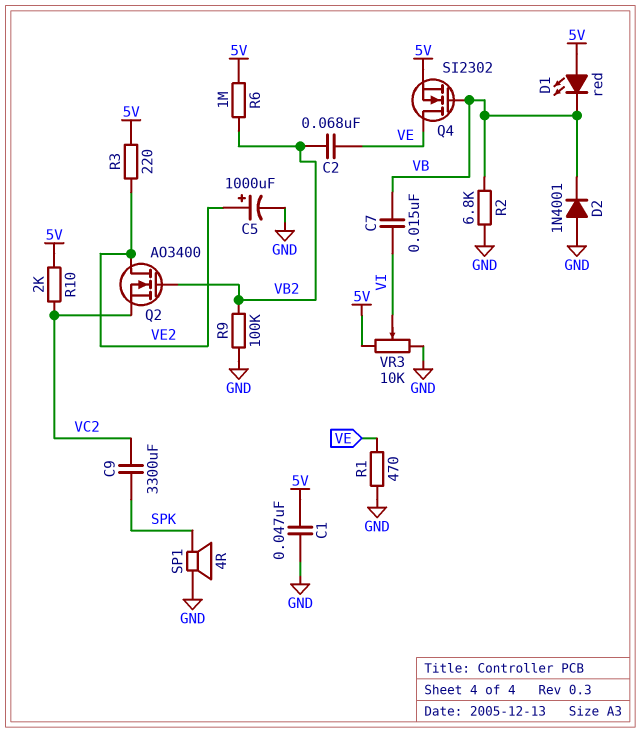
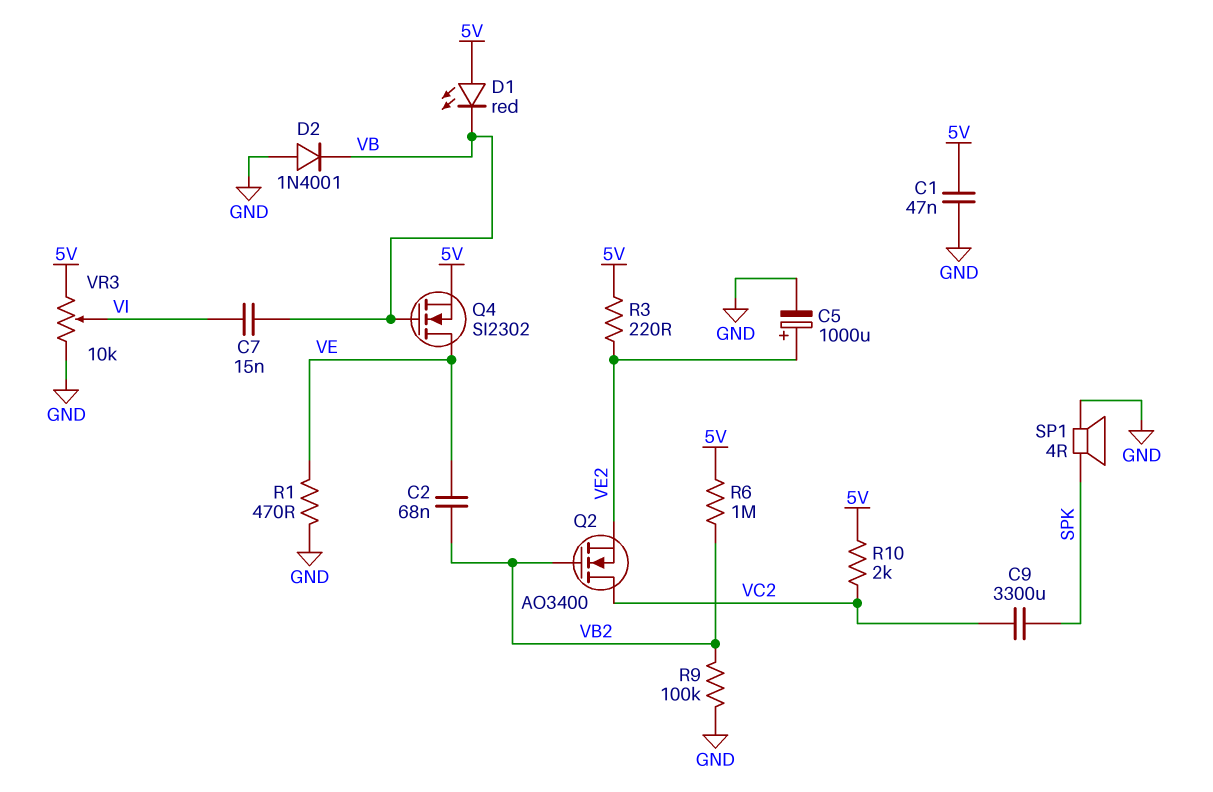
Q2: NMOS AO3400 (G VB2, D VE2, S VC2) -> NMOS AO3400 (G VB2, D VC2, S VE2)
R2: 6.8k (GND, VB) -> none

